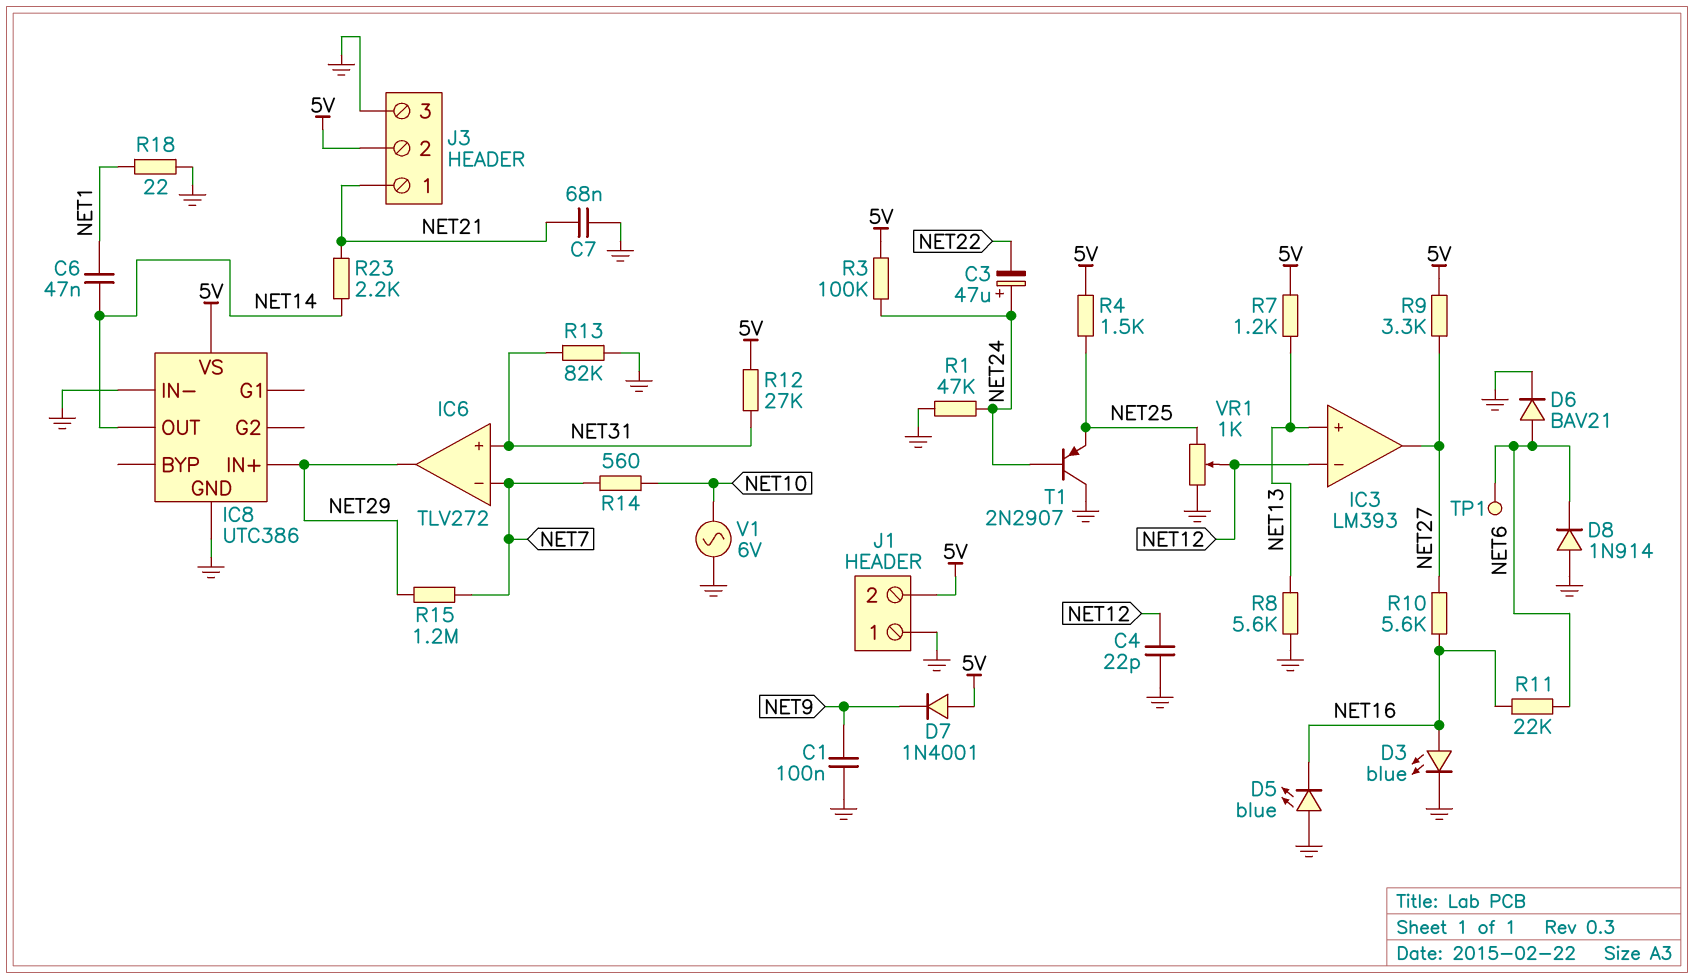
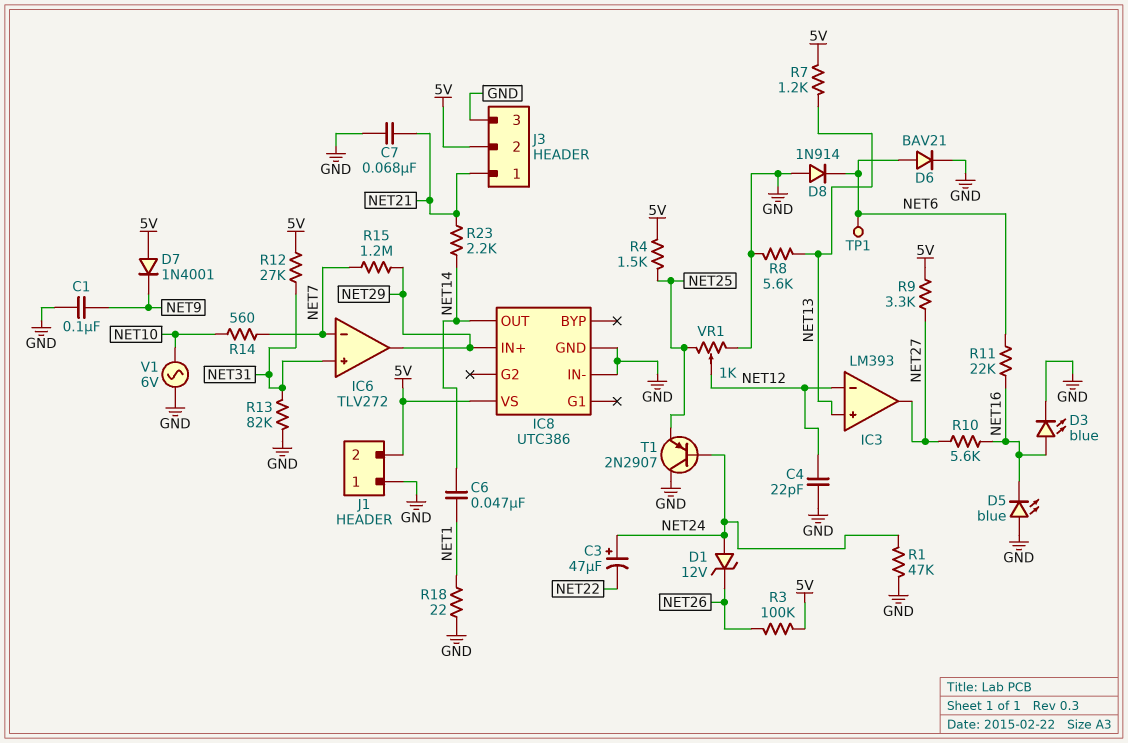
D1: none -> zener 12V (A NET24, K NET26)
R3: 100k (5V, NET24) -> 100k (5V, NET26)

